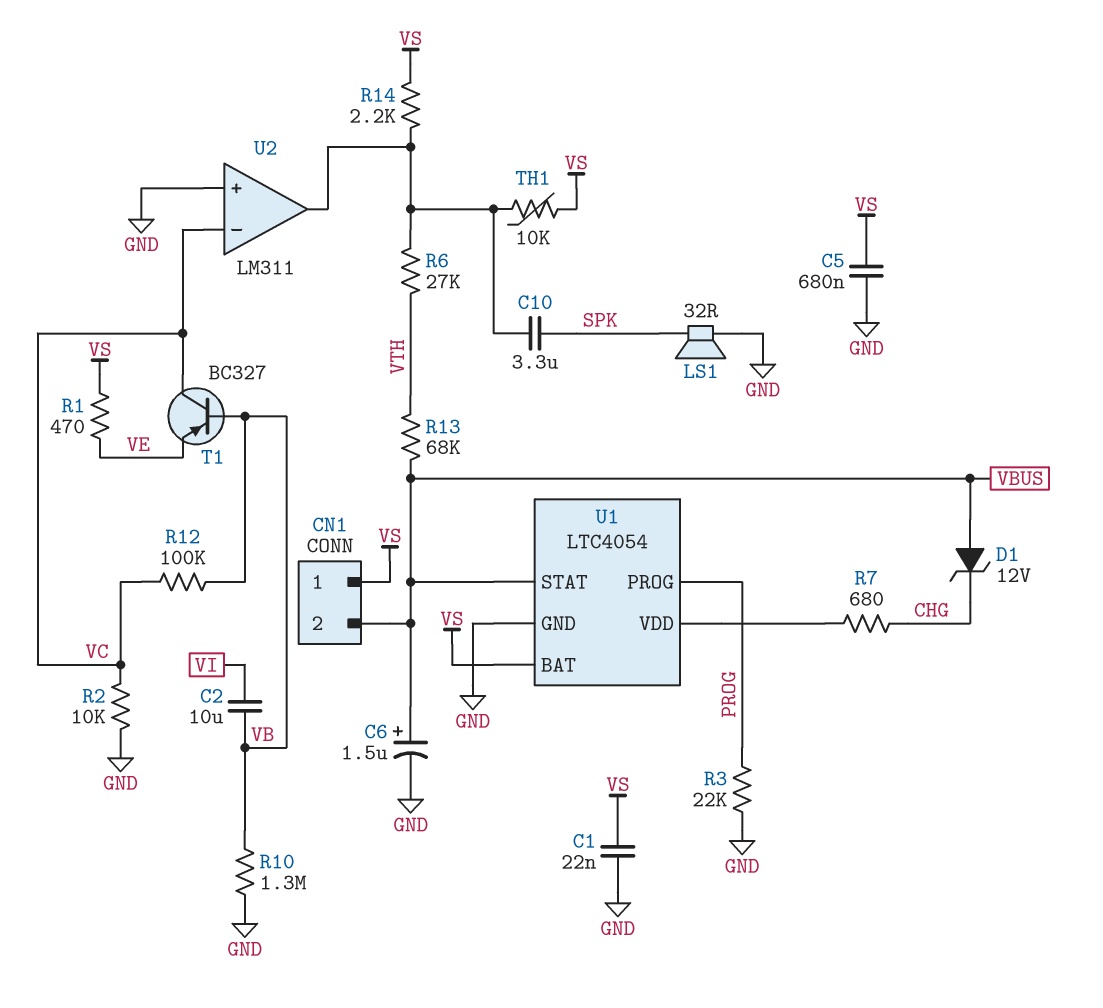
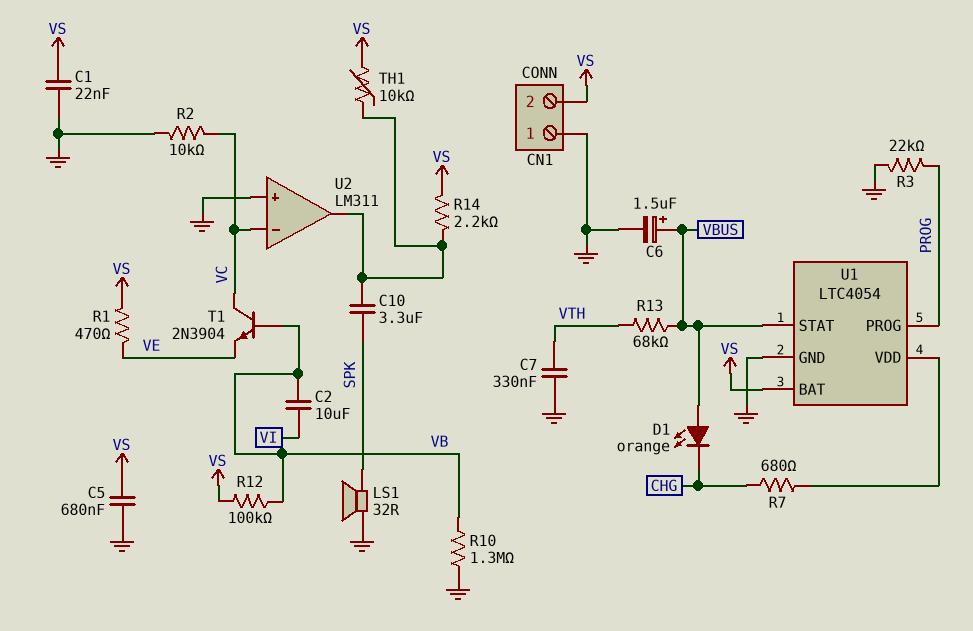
C7: none -> 330nF (GND, VTH)
CN1 pin 1: VS -> GND
CN1 pin 2: VBUS -> VS
D1: zener 12V (A VBUS, K CHG) -> LED orange (A VBUS, K CHG)
R6: 27k (U2/out, VTH) -> none
R12: 100k (VB, VC) -> 100k (VB, VS)
T1: PNP BC327 (B VB, C VC, E VE) -> NPN 2N3904 (B VB, C VC, E VE)

